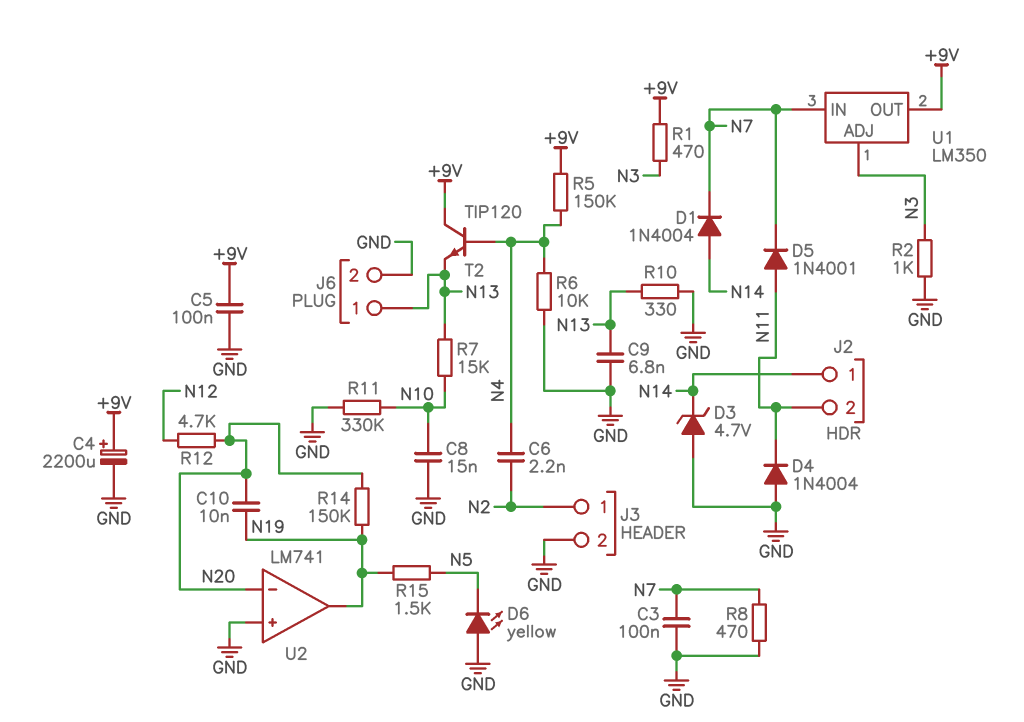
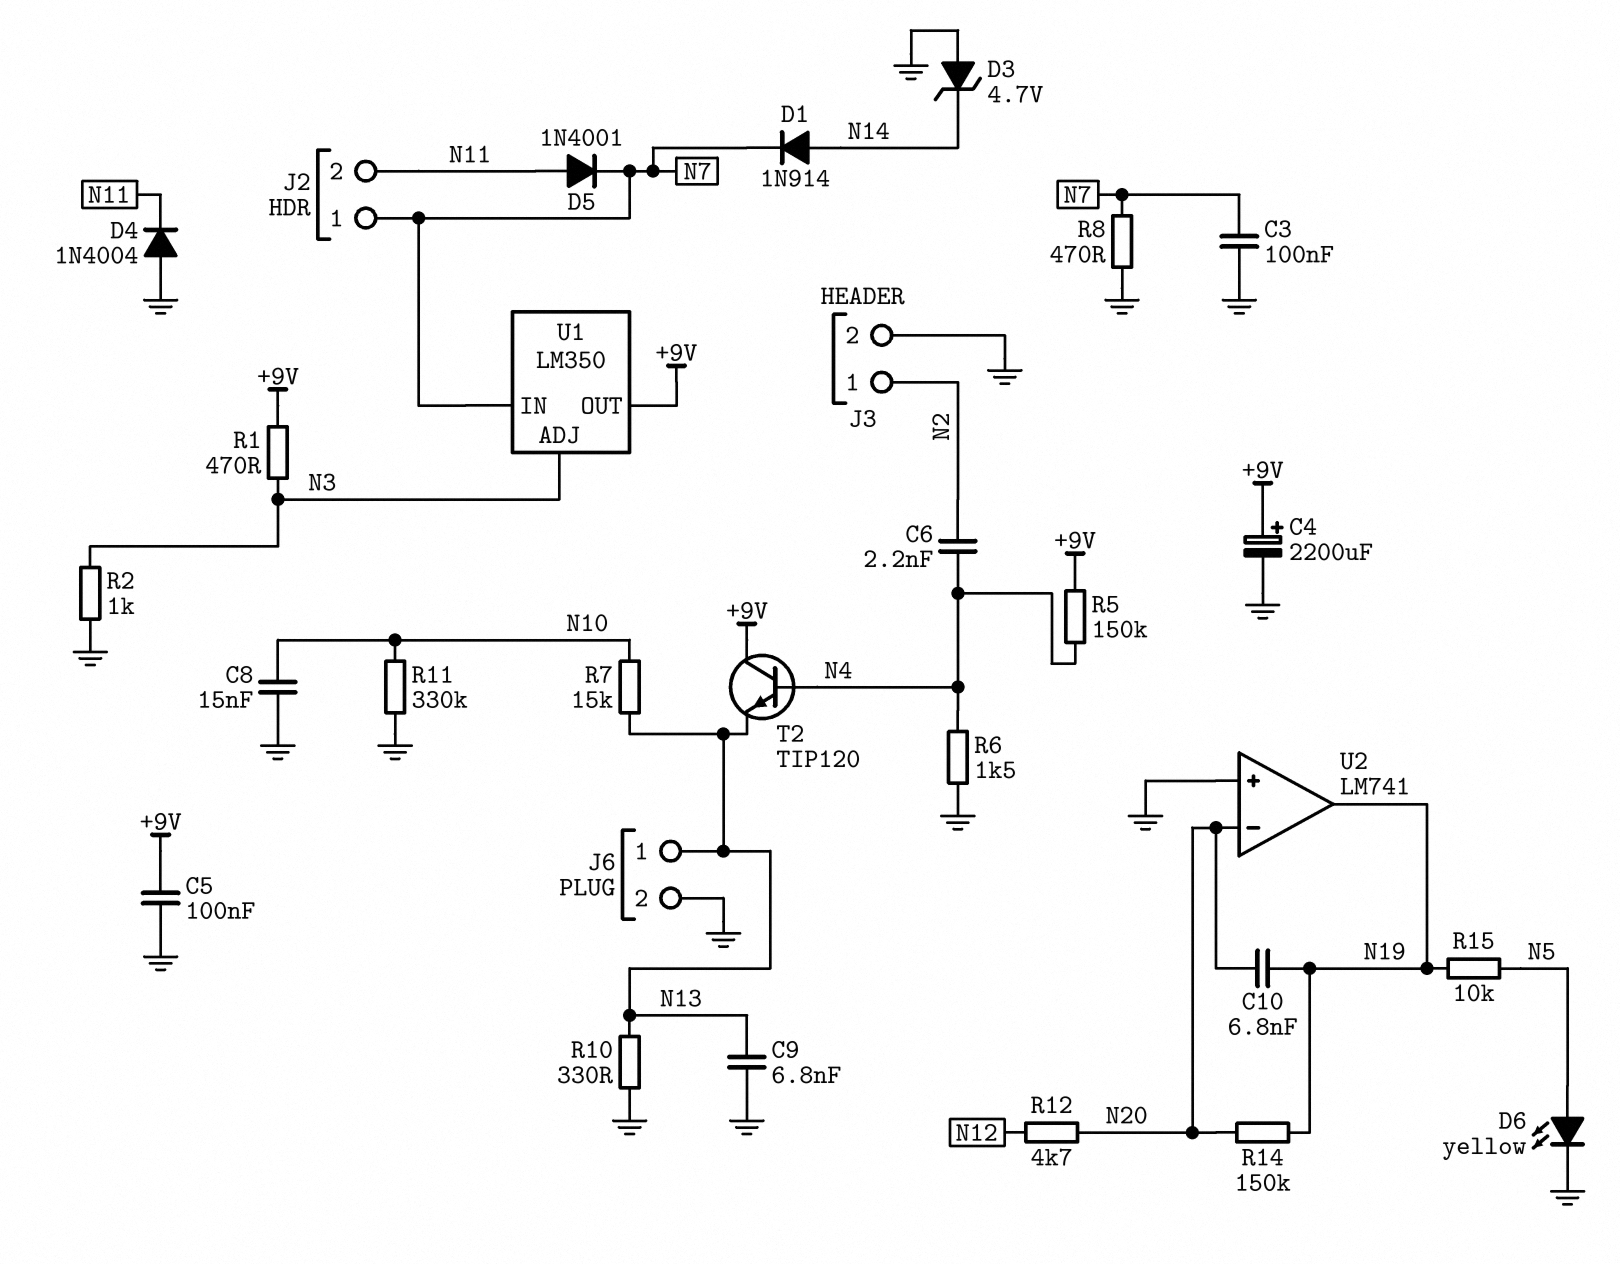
C10: 10nF (N19, N20) -> 6.8nF (N19, N20)
D1: diode 1N4004 (A N14, K N7) -> diode 1N914 (A N14, K N7)
D6: LED yellow (A GND, K N5) -> LED yellow (A N5, K GND)
J2 pin 1: N14 -> N7
R6: 10k (GND, N4) -> 1.5k (GND, N4)
R15: 1.5k (N5, N19) -> 10k (N5, N19)

